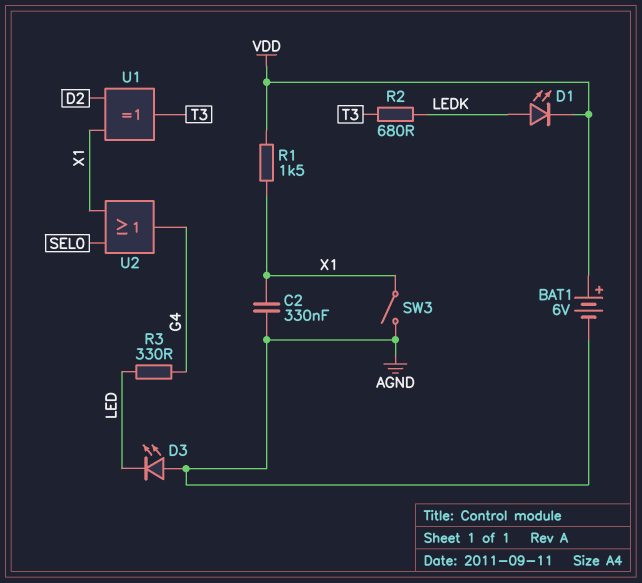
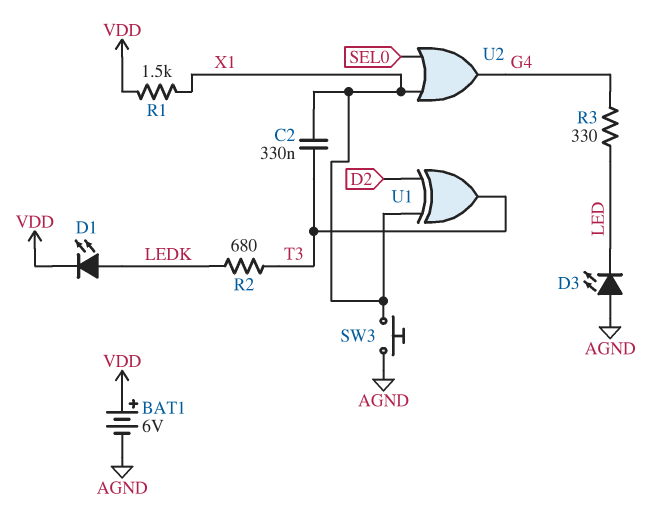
C2: 330nF (AGND, X1) -> 330nF (T3, X1)
SW3: switch (AGND, X1) -> button (AGND, X1)

